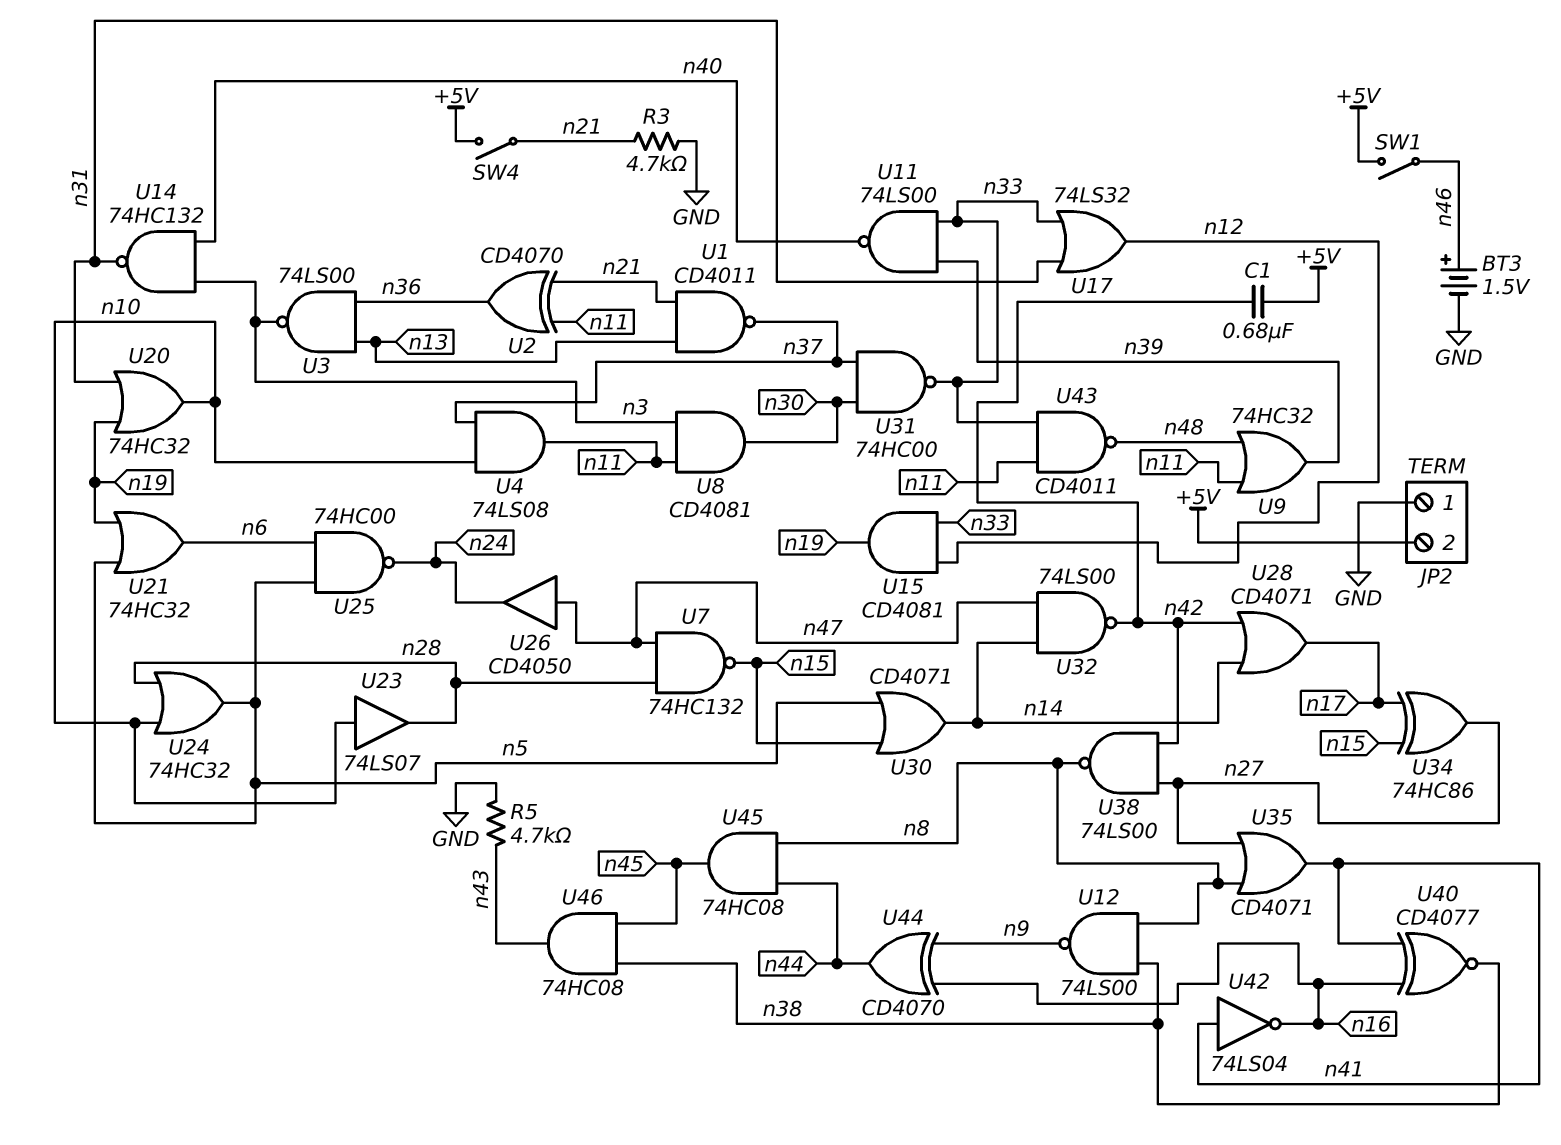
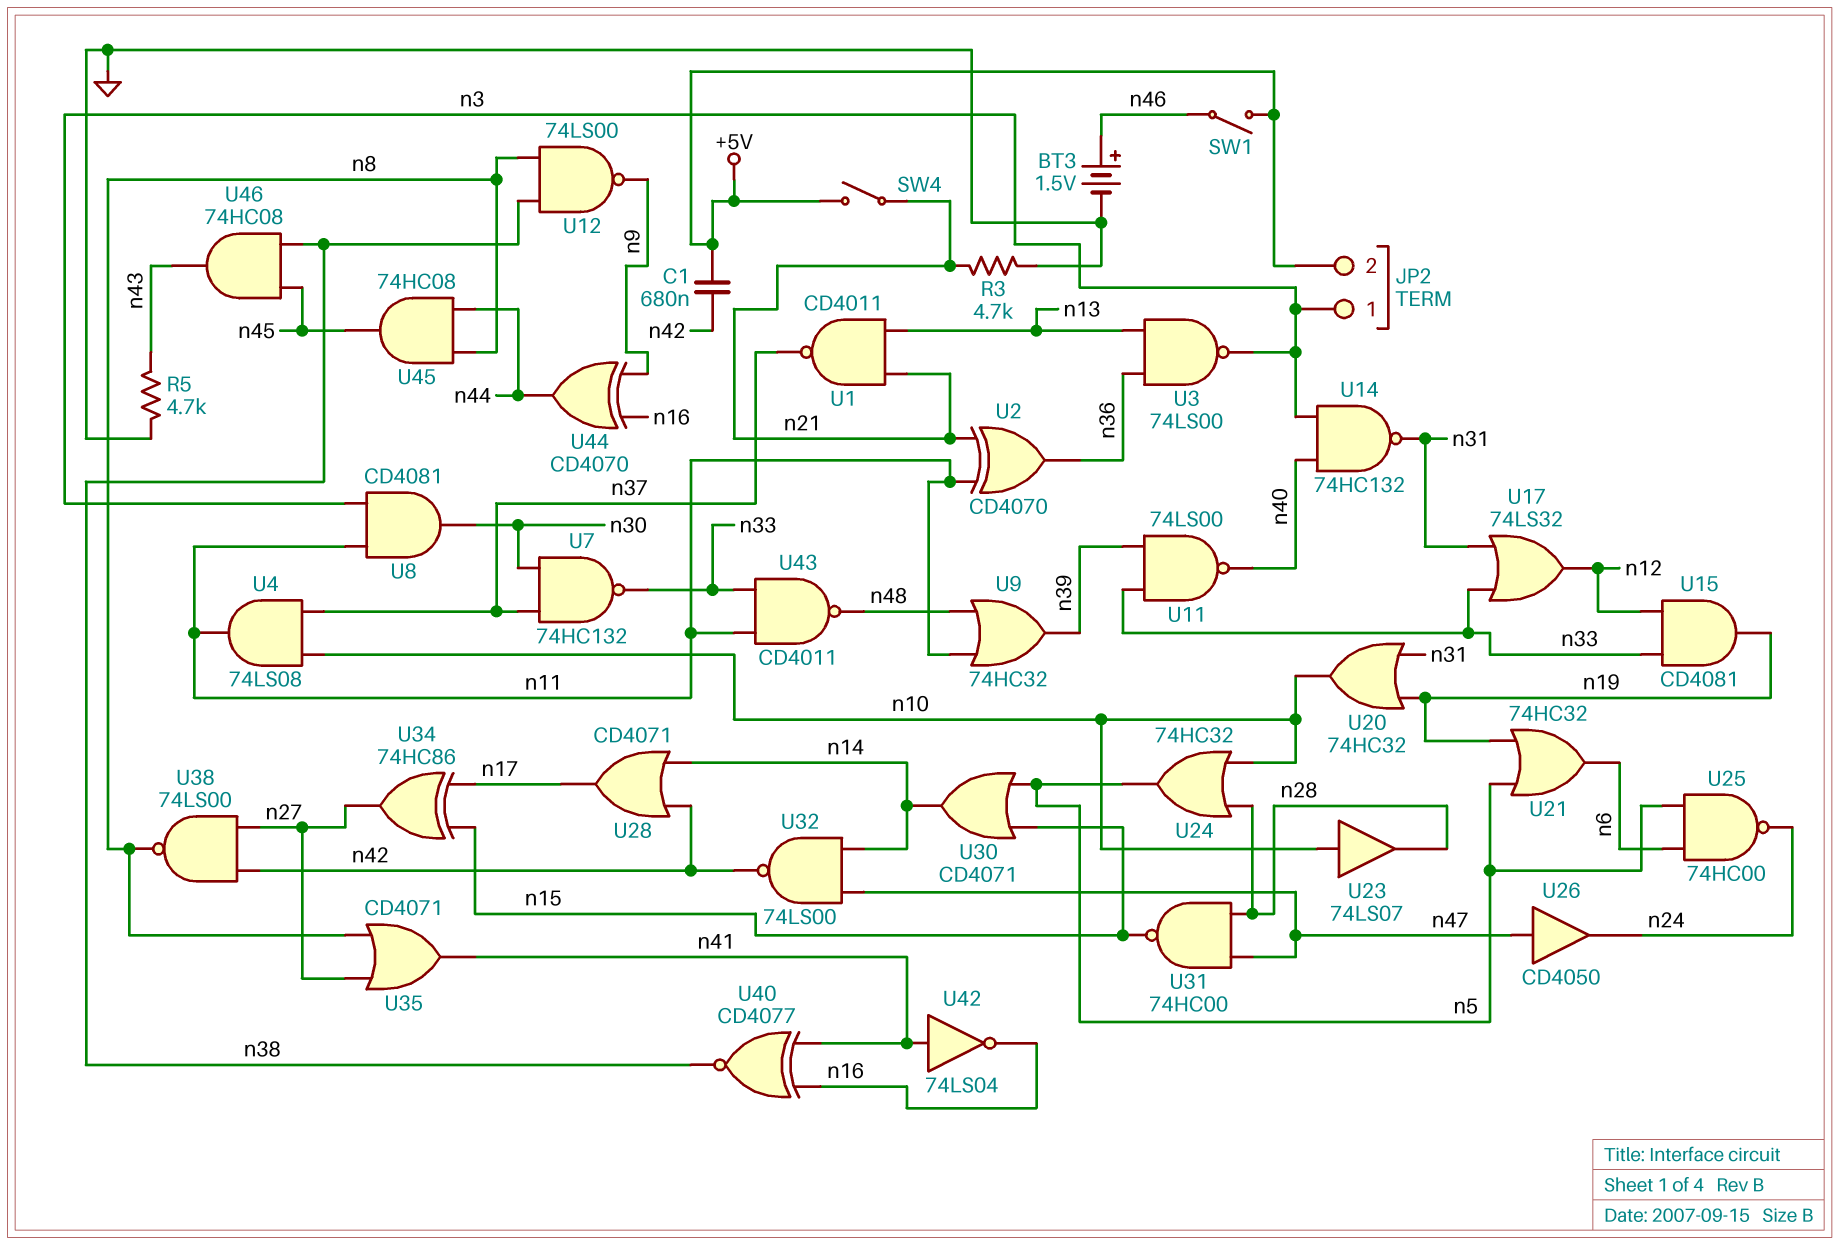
JP2 pin 1: GND -> n3
U7: NAND 74HC132 (in n28, in n47, out n15) -> NAND 74HC132 (in n30, in n37, out n33)
U31: NAND 74HC00 (in n30, in n37, out n33) -> NAND 74HC00 (in n28, in n47, out n15)

